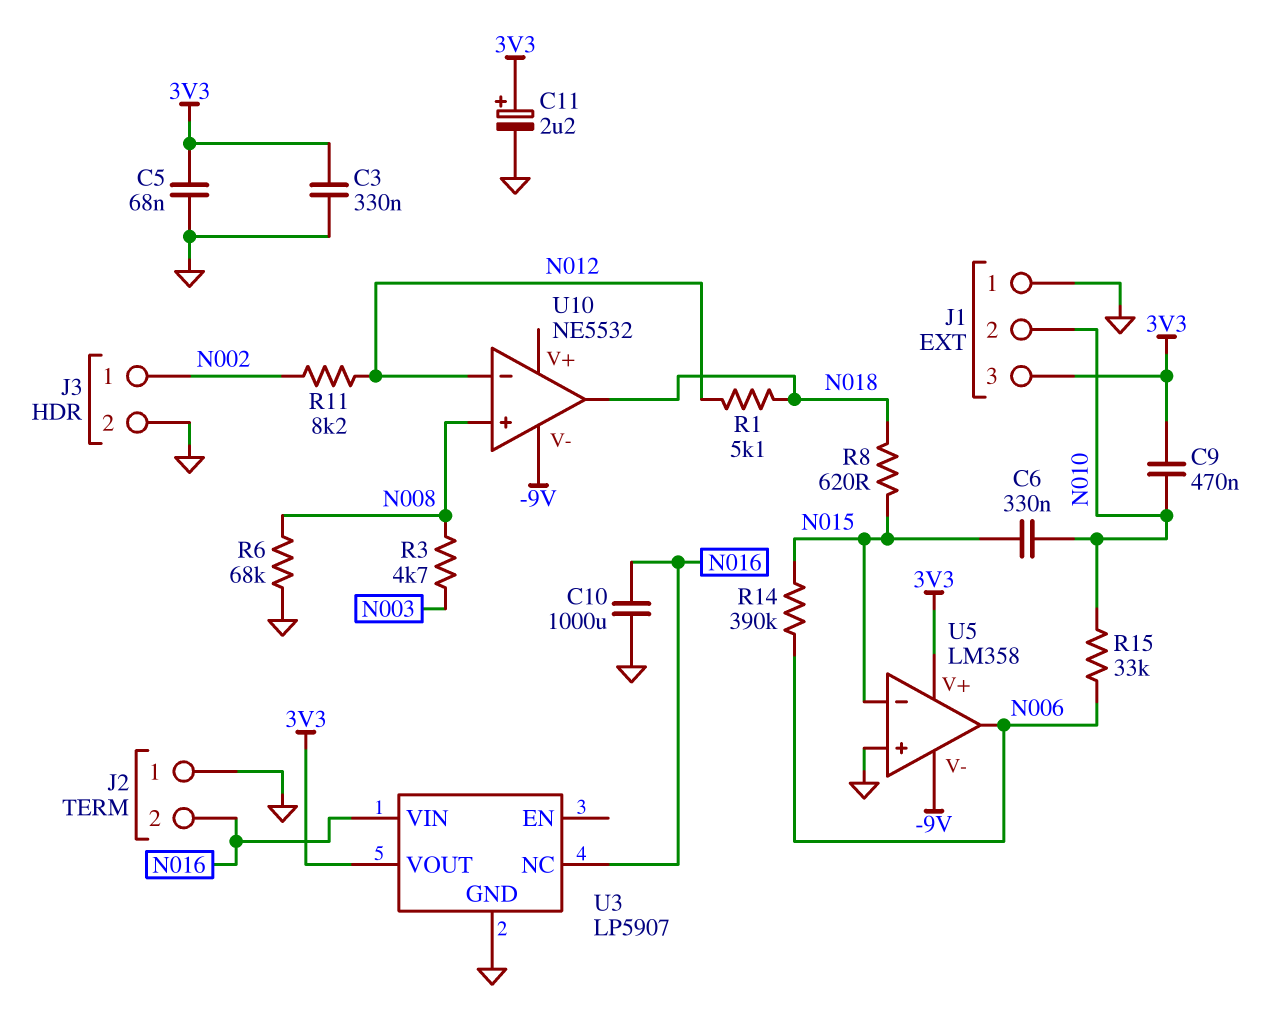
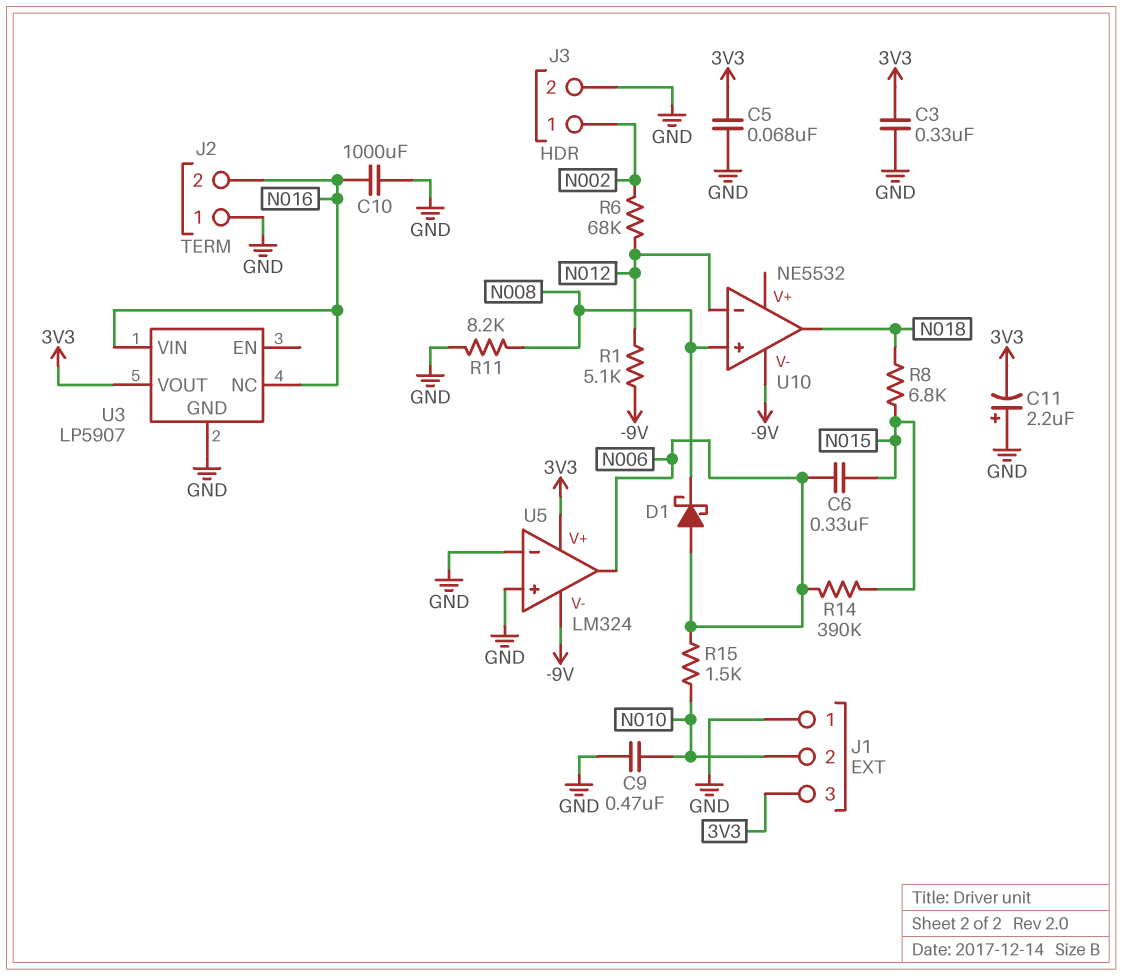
C6: 330nF (N010, N015) -> 330nF (N006, N015)
C9: 470nF (3V3, N010) -> 470nF (GND, N010)
C11: 2.2uF (plus 3V3, minus GND) -> 2.2uF (plus GND, minus 3V3)
D1: none -> schottky (A N006, K N008)
R1: 5.1k (N012, N018) -> 5.1k (-9V, N012)
R3: 4.7k (N003, N008) -> none
R6: 68k (GND, N008) -> 68k (N002, N012)
R8: 620 (N015, N018) -> 6.8k (N015, N018)
R11: 8.2k (N002, N012) -> 8.2k (GND, N008)
R15: 33k (N006, N010) -> 1.5k (N006, N010)
U5: LM358 -> LM324
U5 pin in-: N015 -> GND

